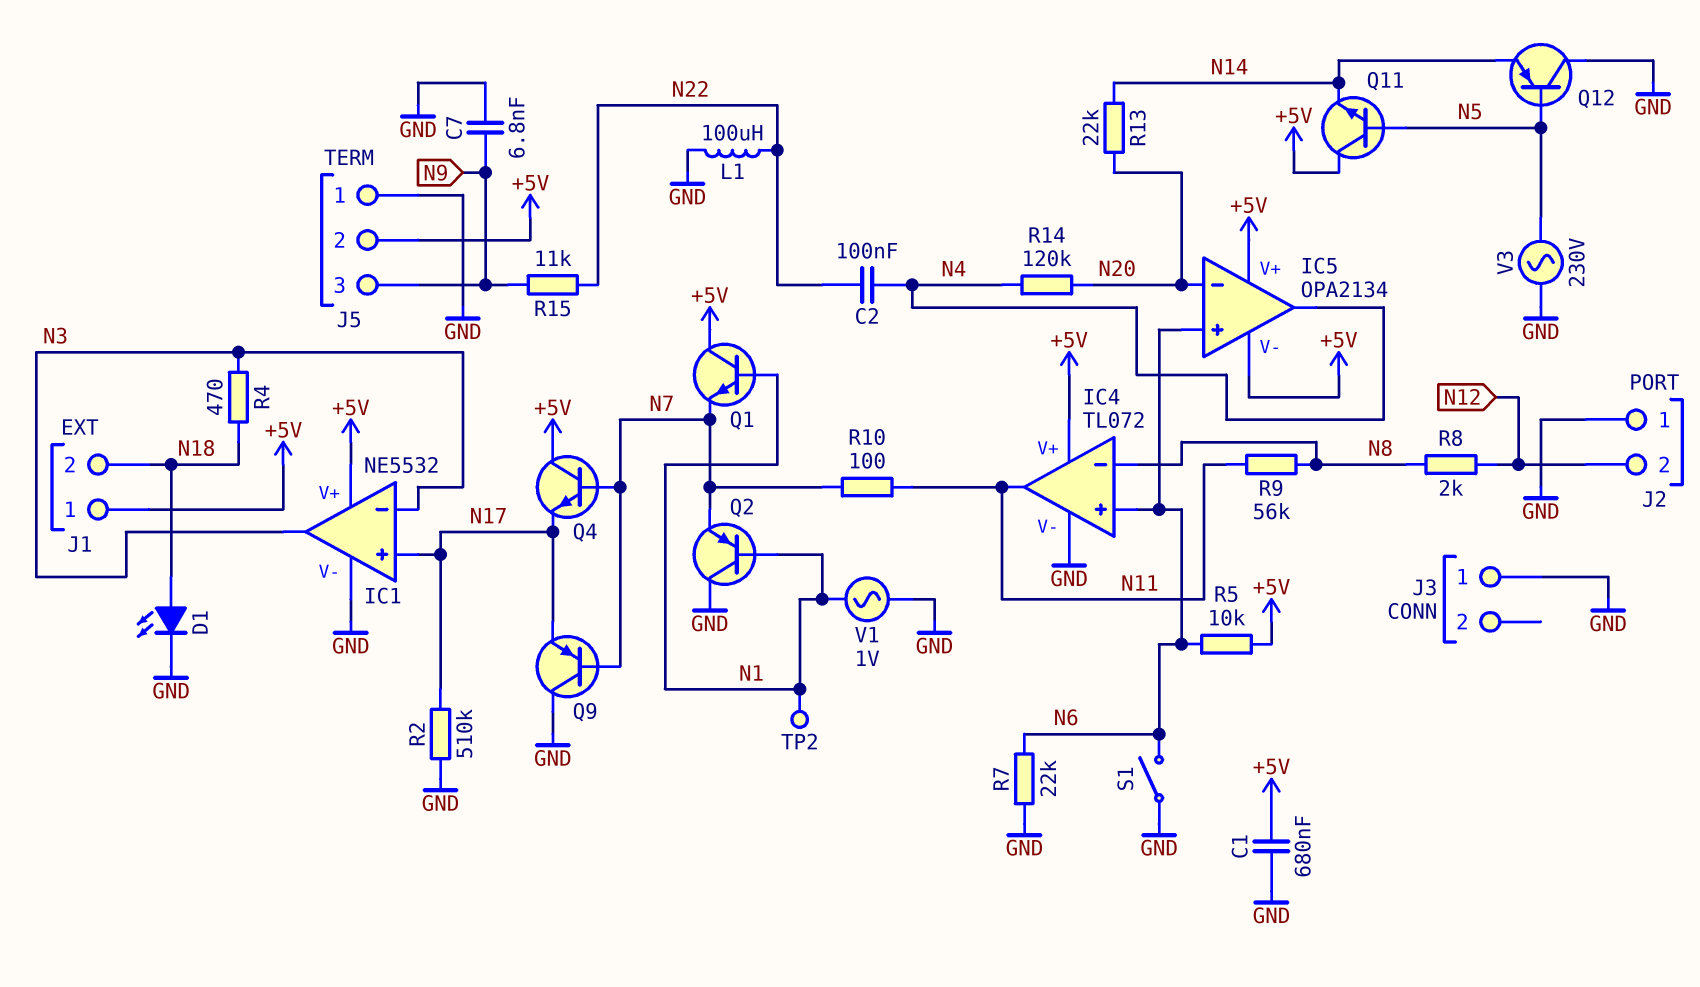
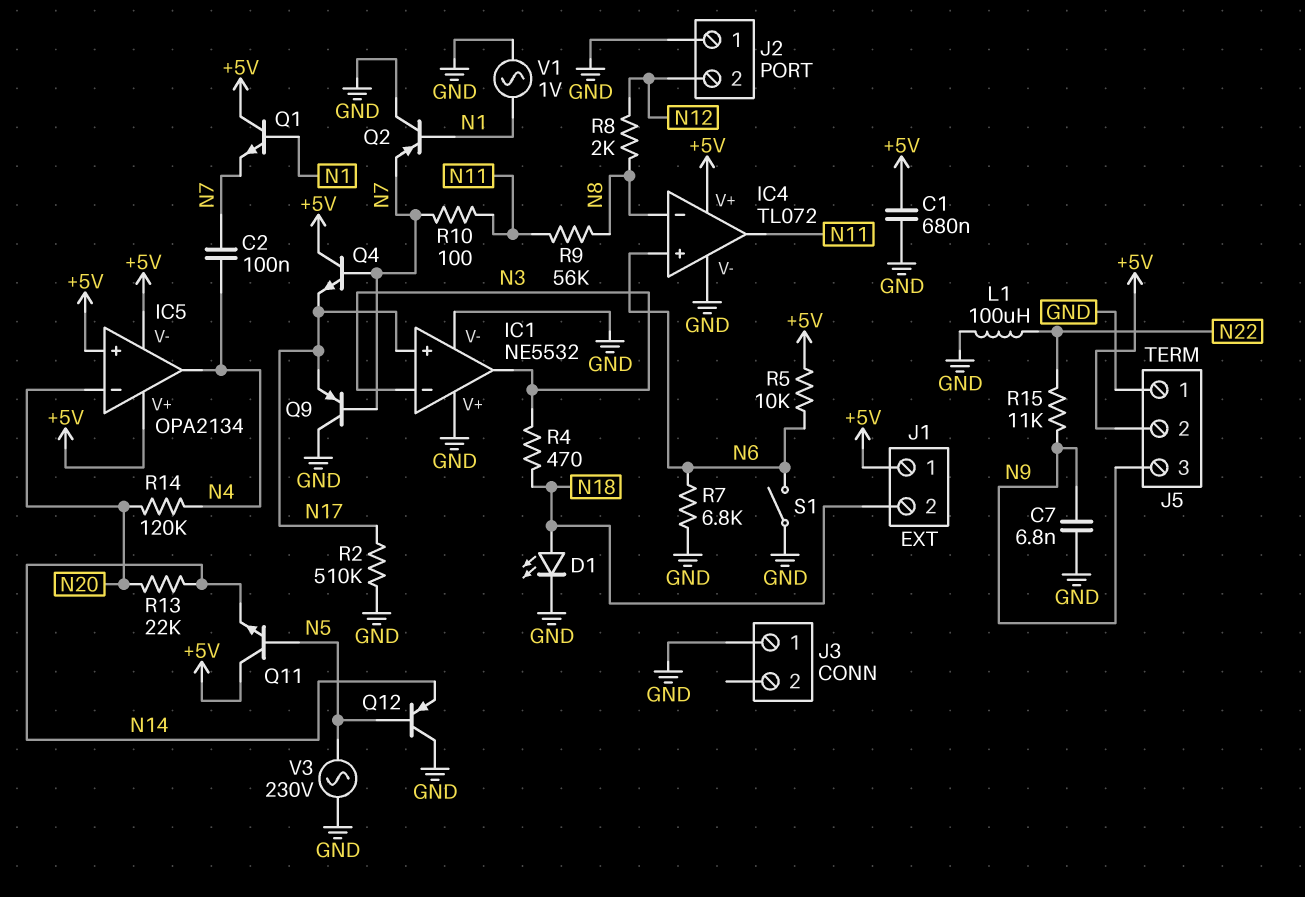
C2: 100nF (N4, N22) -> 100nF (N4, N7)
IC1 pin V+: +5V -> GND
IC5 pin in+: N6 -> +5V
R7: 22k (GND, N6) -> 6.8k (GND, N6)
TP2: test point (N1) -> none

